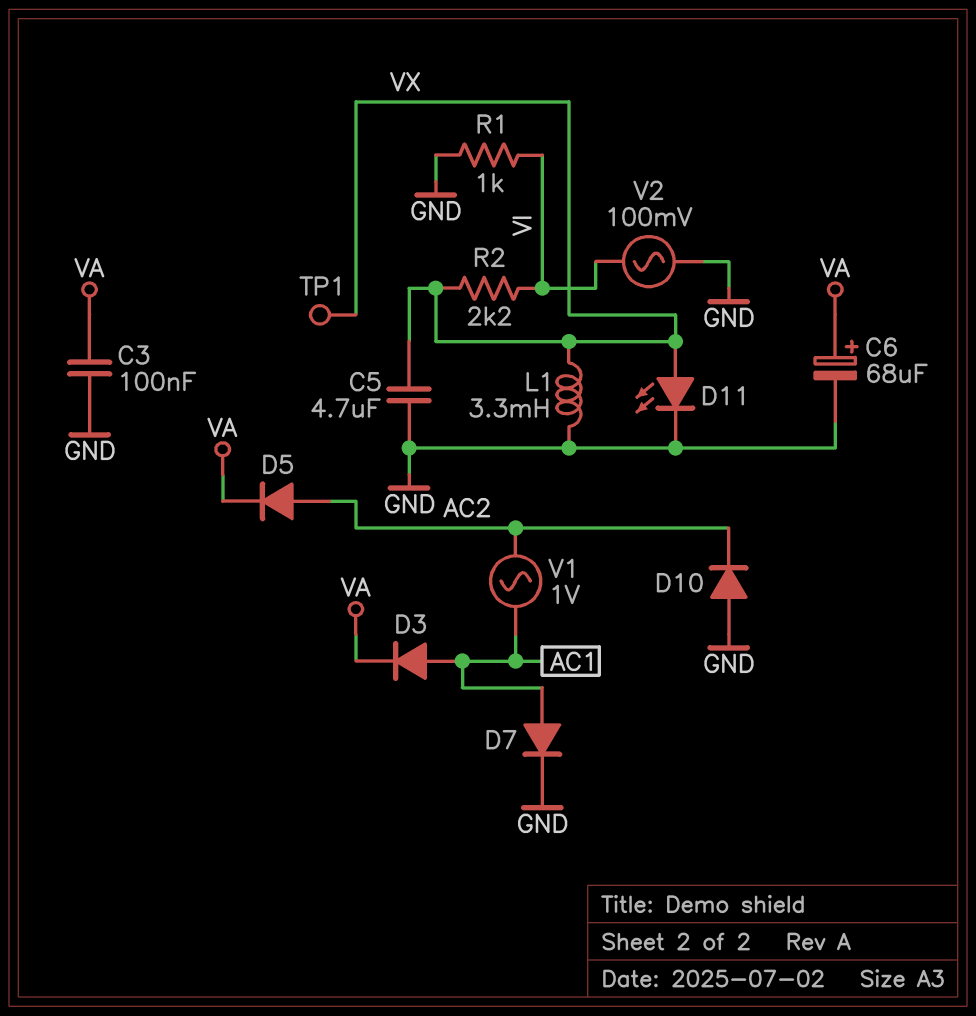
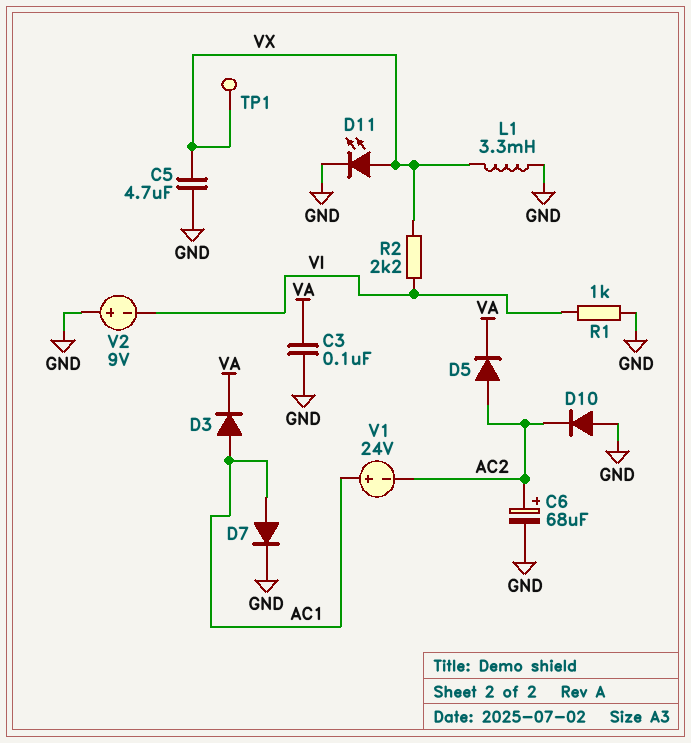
C6: 68uF (plus VA, minus GND) -> 68uF (plus AC2, minus GND)
V1: AC 1V (AC1, AC2) -> 24V (plus AC1, minus AC2)
V2: AC 100mV (GND, VI) -> 9V (plus GND, minus VI)

